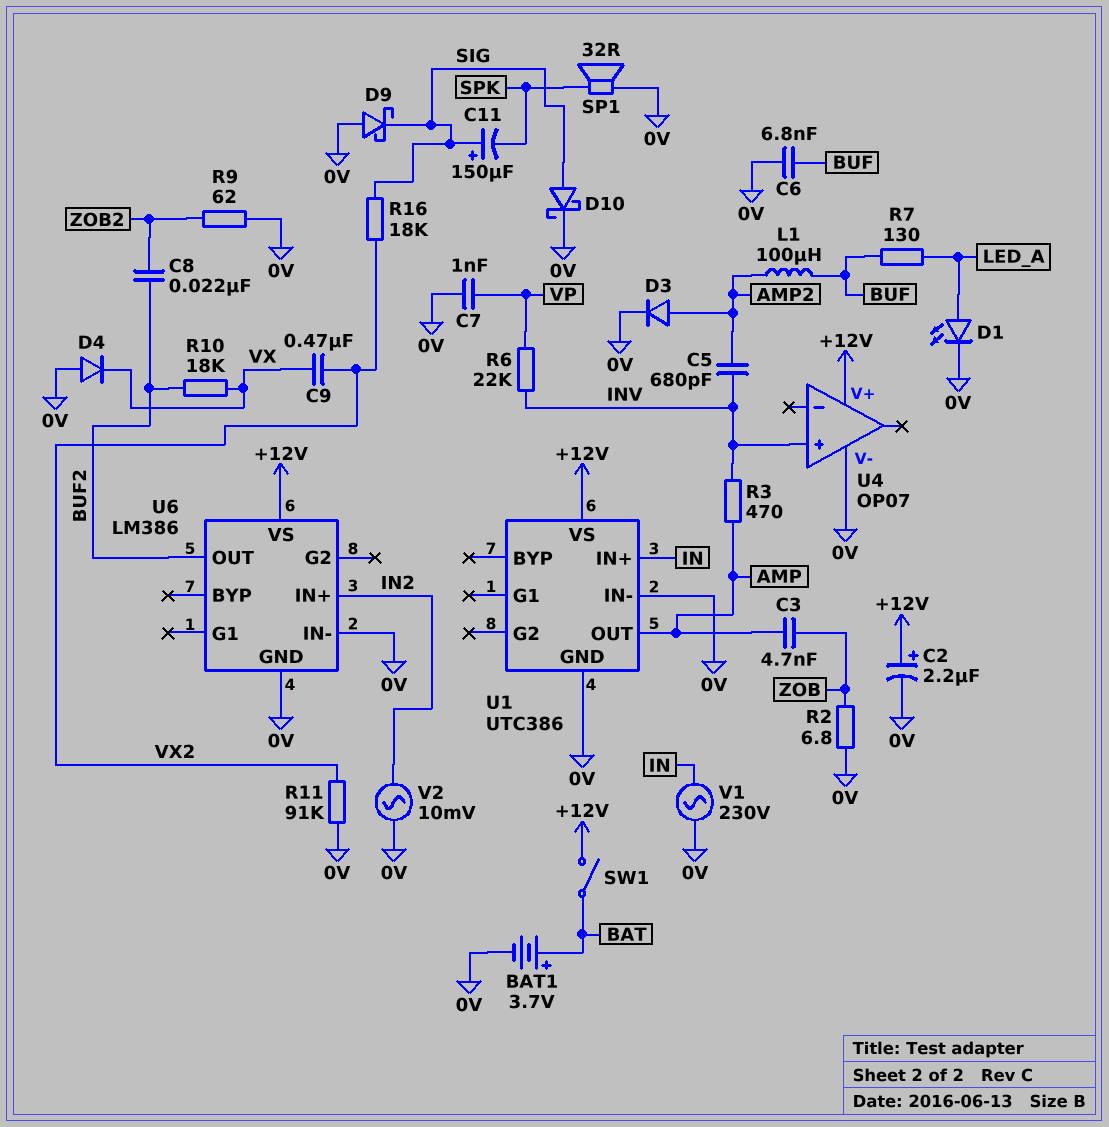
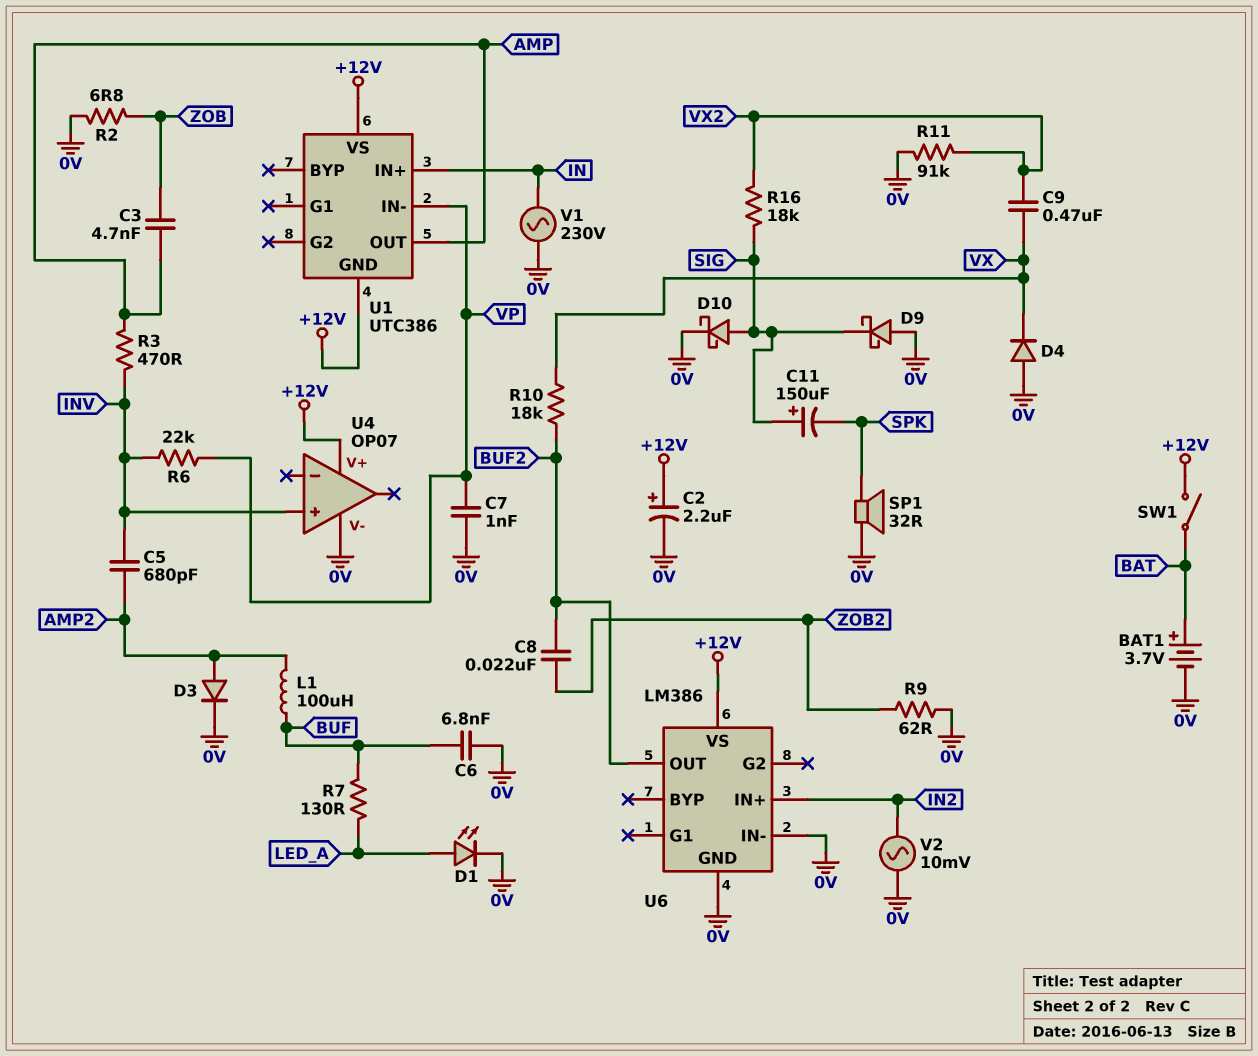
U1 pin GND: 0V -> +12V
U1 pin IN-: 0V -> VP

